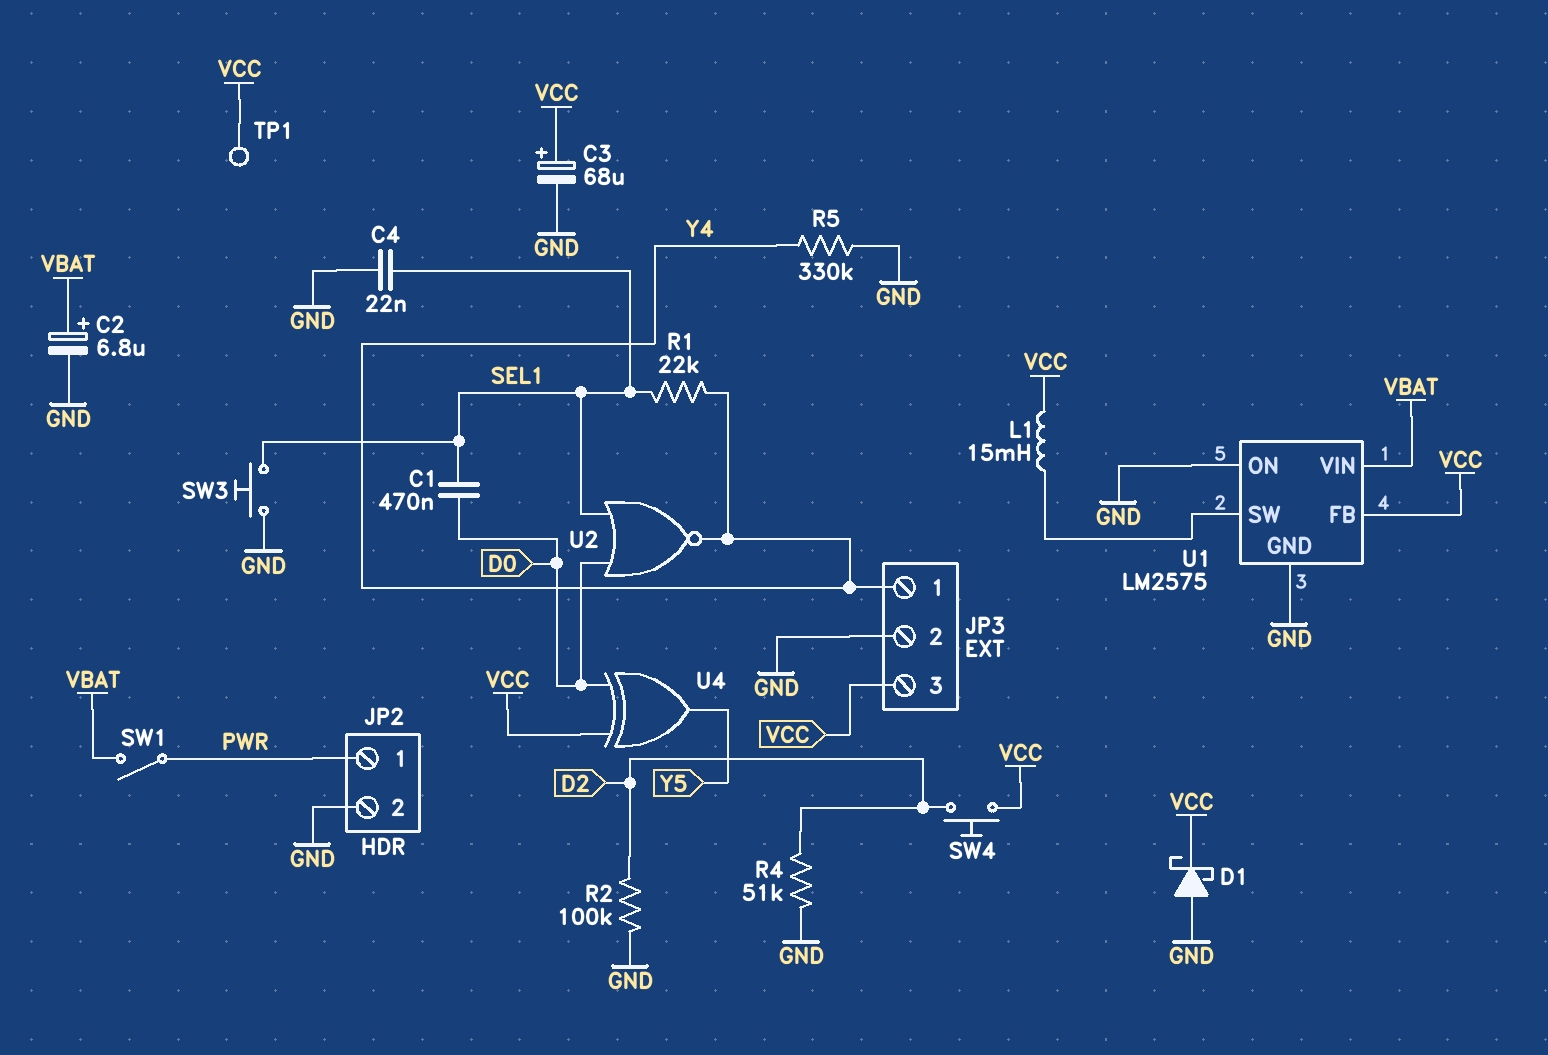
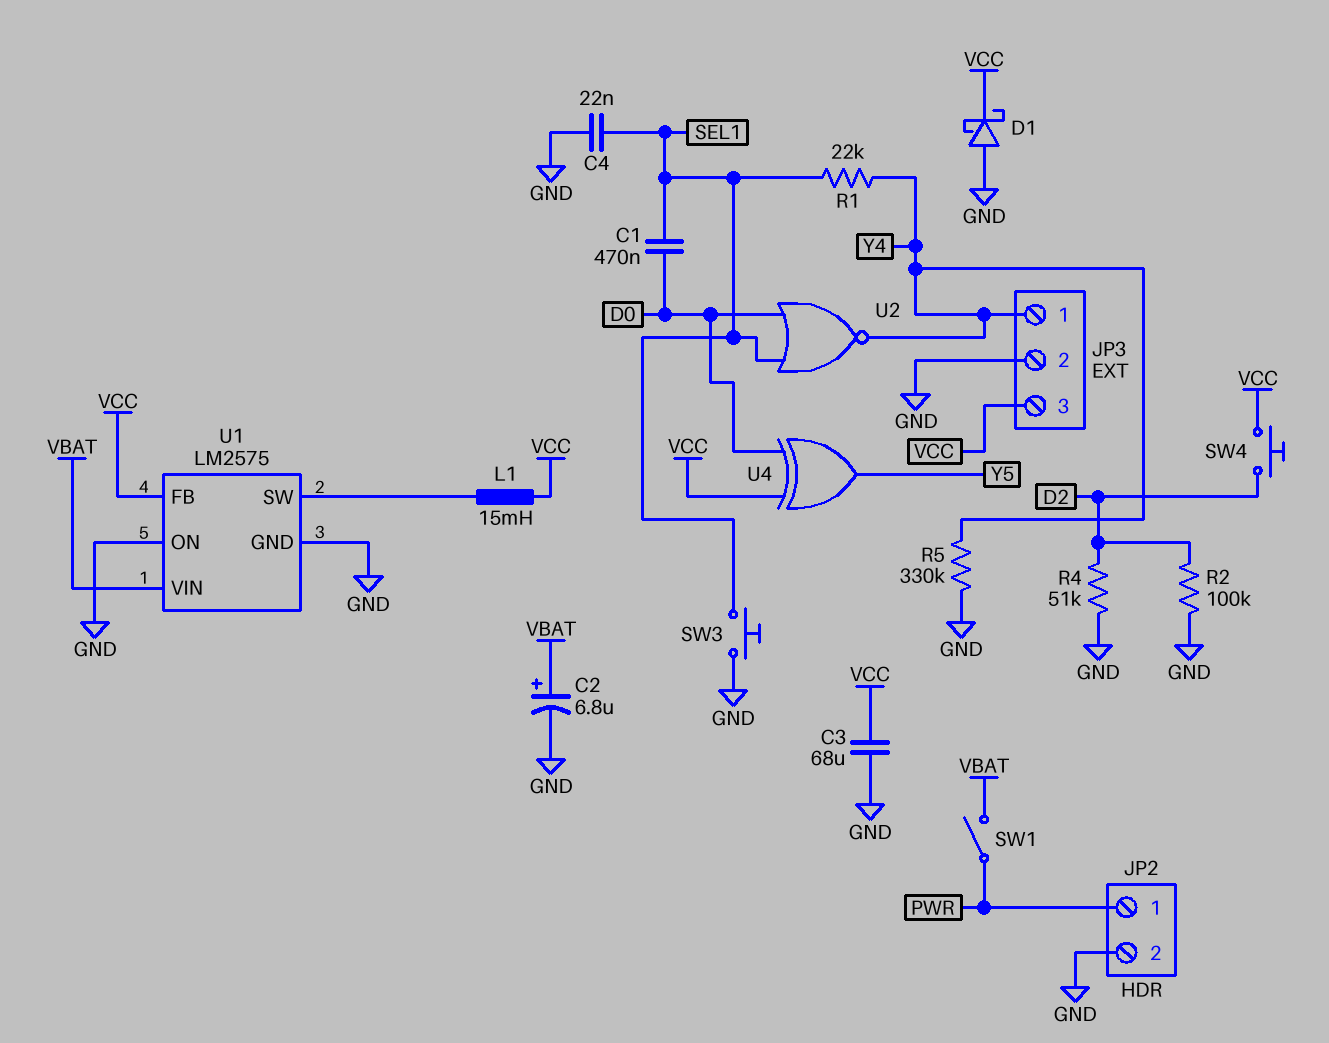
C3: 68uF (plus VCC, minus GND) -> 68uF (GND, VCC)
TP1: test point (VCC) -> none

